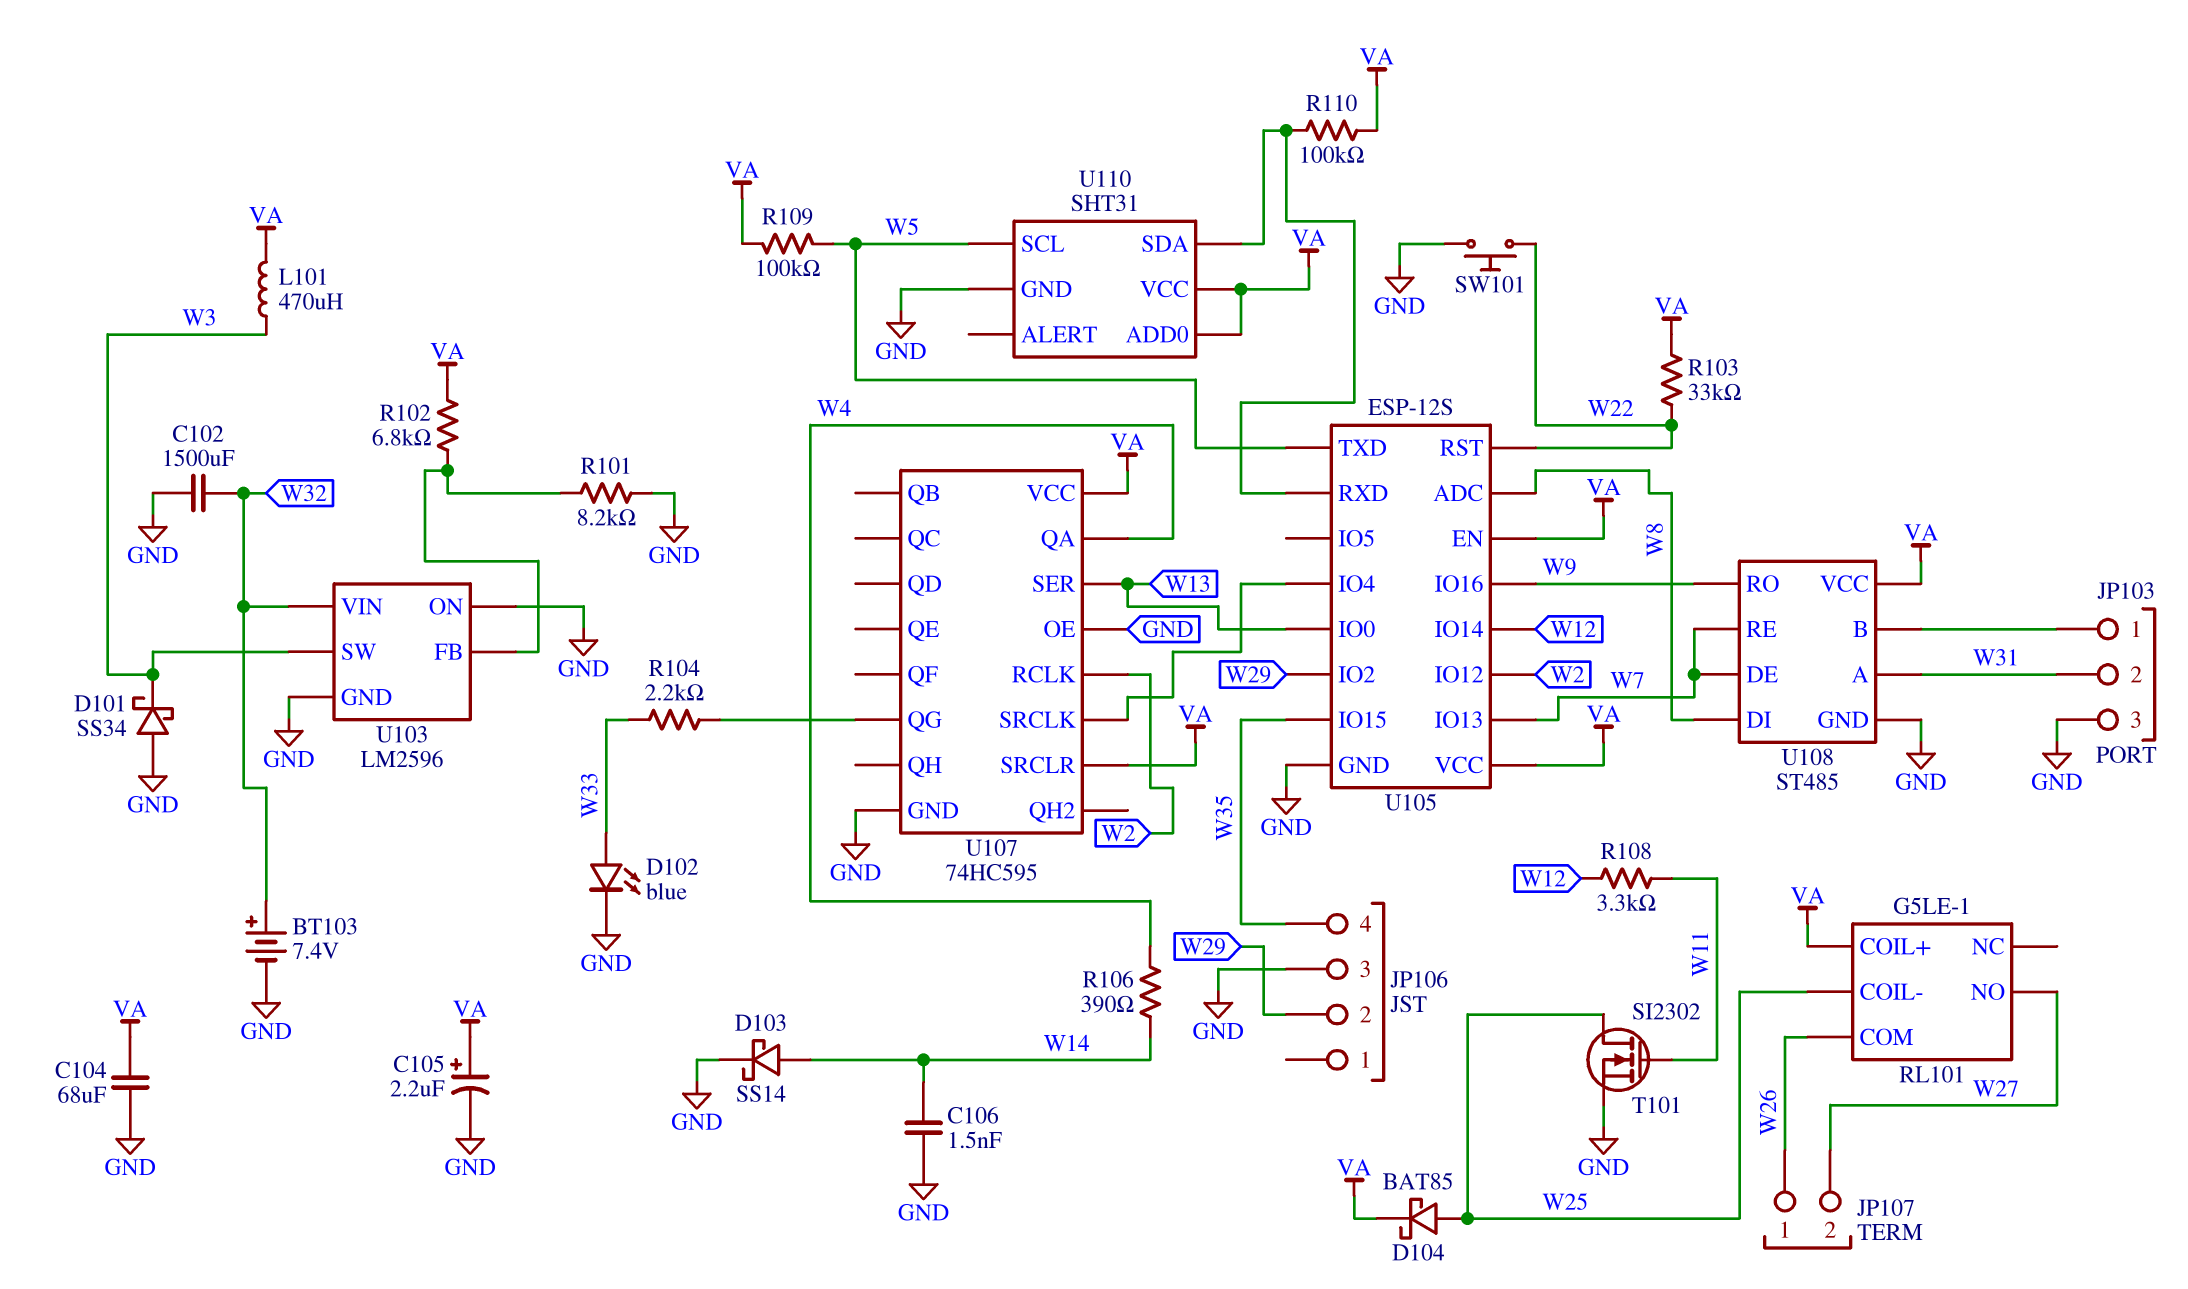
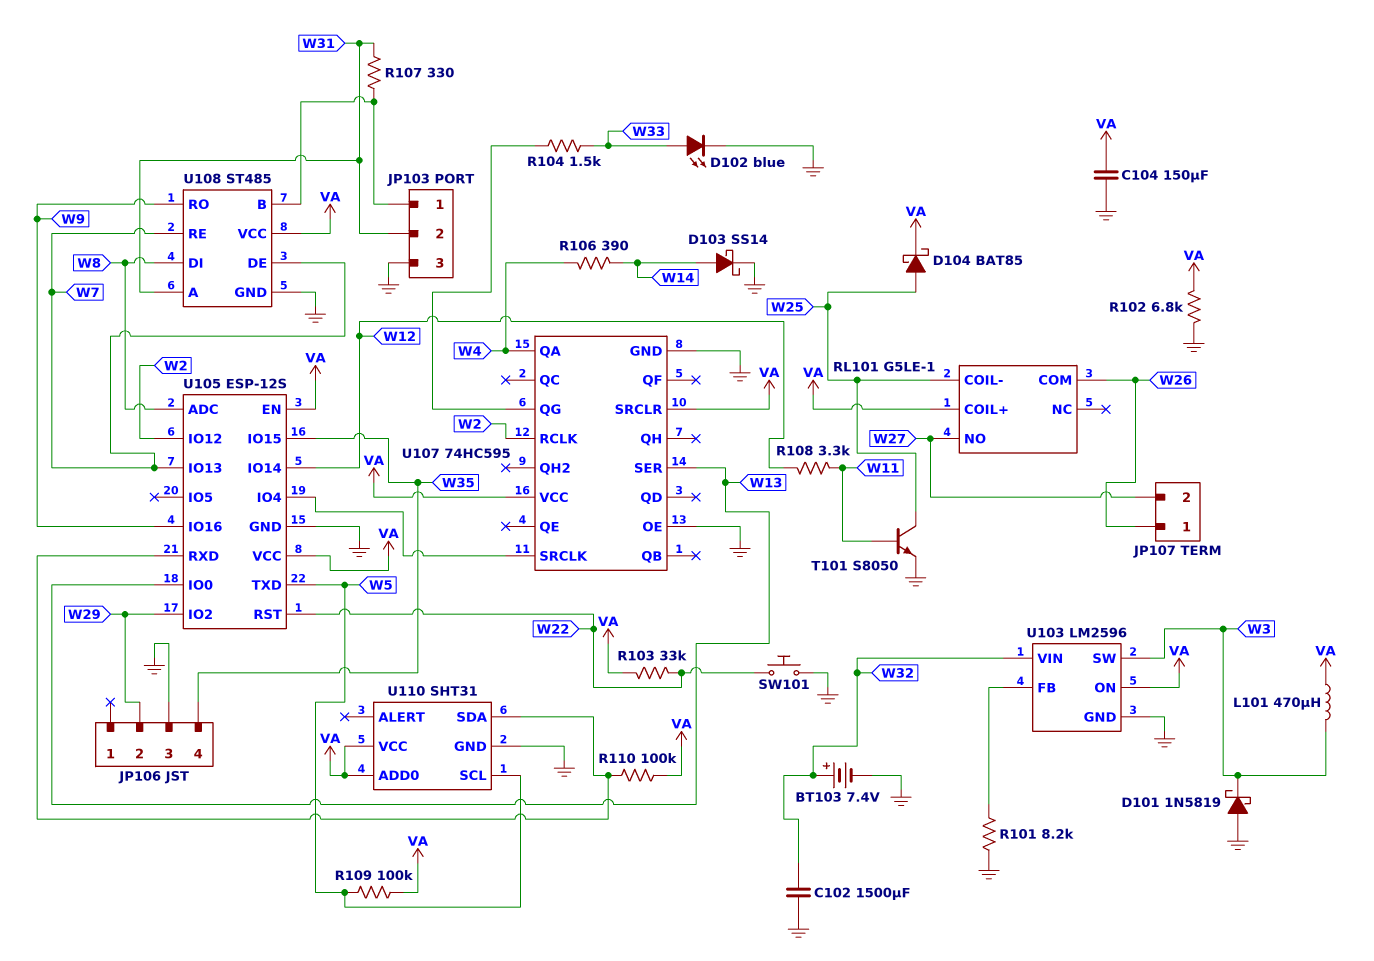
C104: 68uF (GND, VA) -> 150uF (GND, VA)
C105: 2.2uF (plus VA, minus GND) -> none
C106: 1.5nF (GND, W14) -> none
D101: schottky SS34 (A GND, K W3) -> schottky 1N5819 (A GND, K W3)
R102: 6.8k (U103/FB, VA) -> 6.8k (GND, VA)
R104: 2.2k (U107/QG, W33) -> 1.5k (U107/QG, W33)
R107: none -> 330 (JP103/1, W31)
T101: NMOS SI2302 (G W11, D W25, S GND) -> NPN S8050 (B W11, C W25, E GND)
U103 pin ON: GND -> VA

